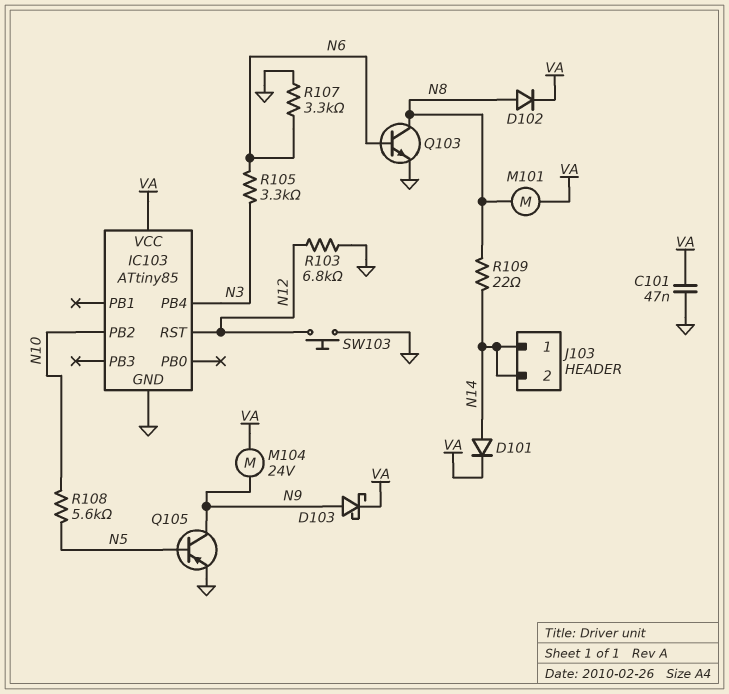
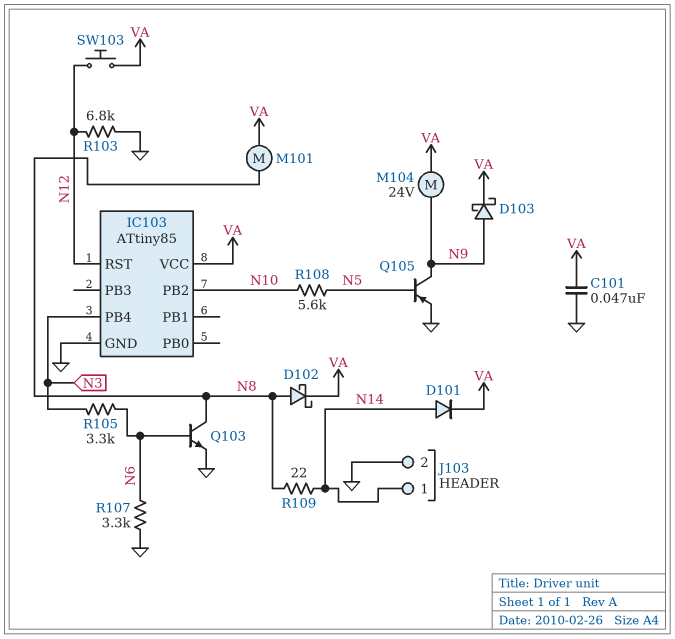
D102: diode (A N8, K VA) -> schottky (A N8, K VA)
J103 pin 2: N14 -> GND
SW103: button (GND, N12) -> button (N12, VA)

